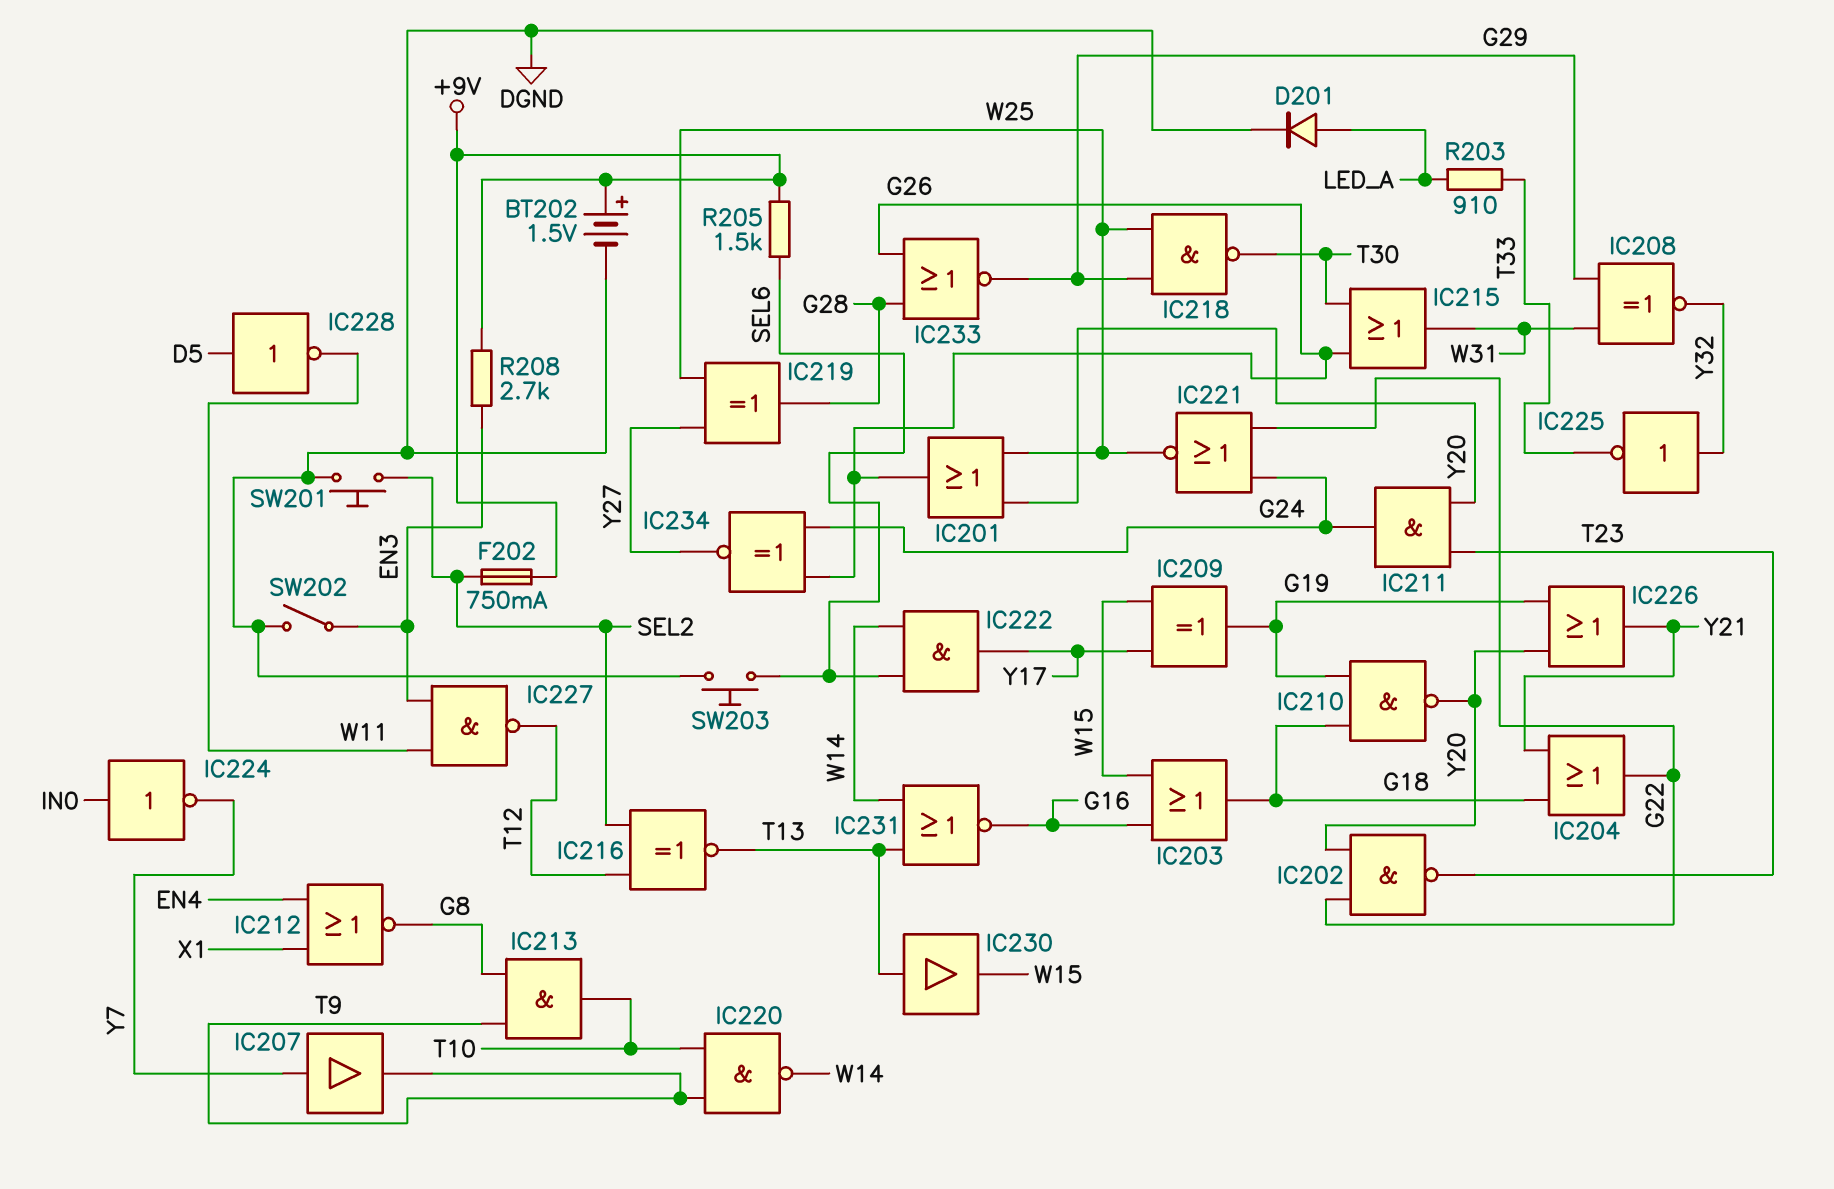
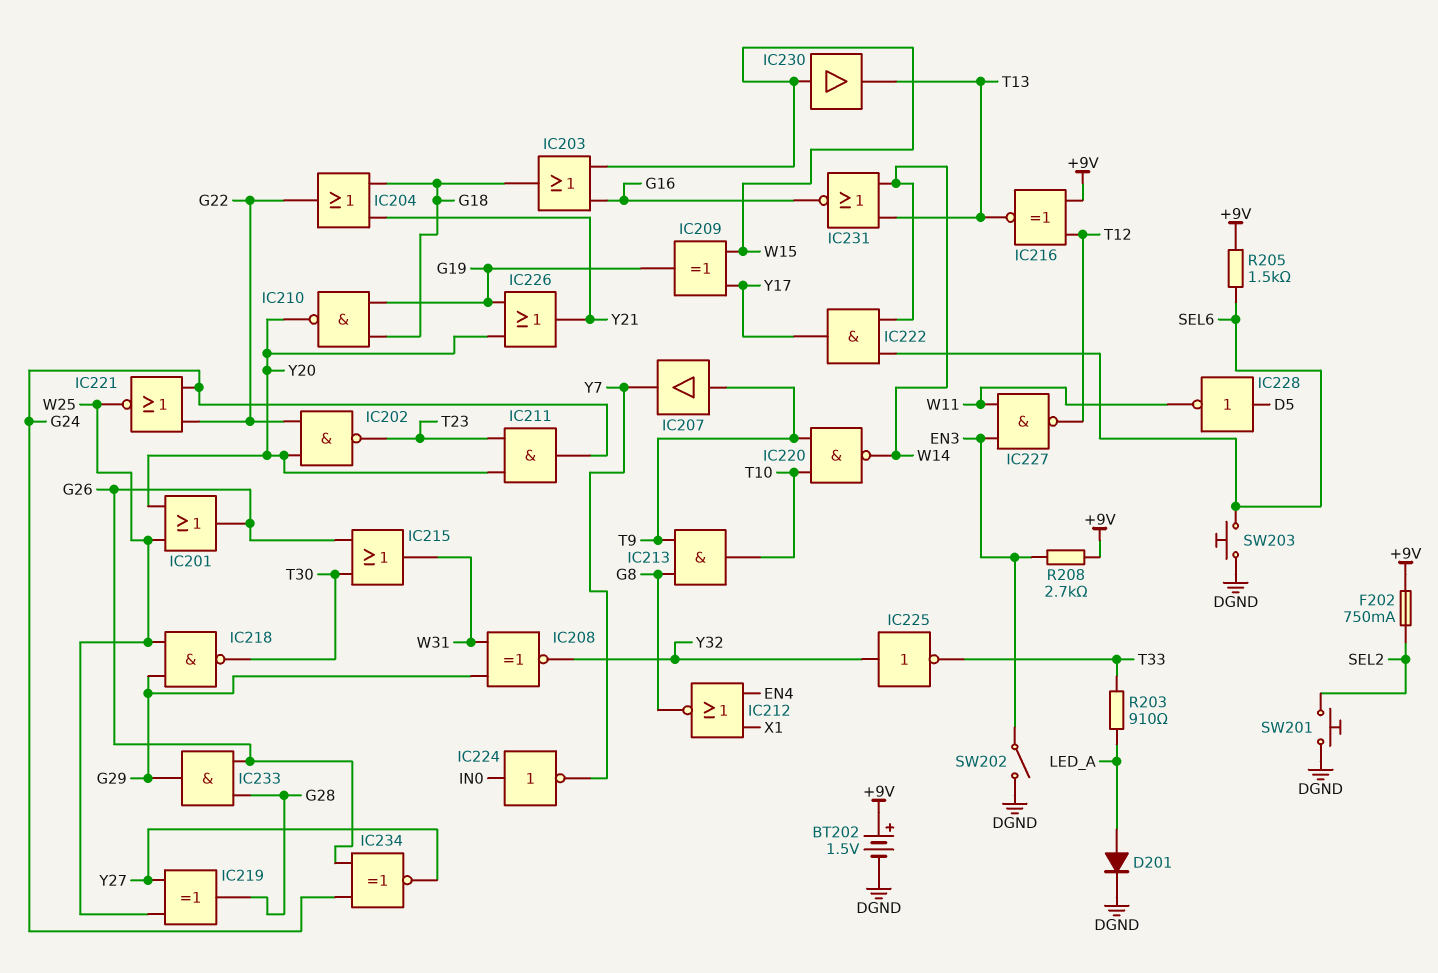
IC207: buffer (in Y7, out T9) -> buffer (in T9, out Y7)
IC216: XNOR (in SEL2, in T12, out T13) -> XNOR (in +9V, in T12, out T13)
IC230: buffer (in T13, out W15) -> buffer (in W15, out T13)
IC233: NOR (in G26, in G28, out G29) -> AND (in G26, in G28, out G29)

